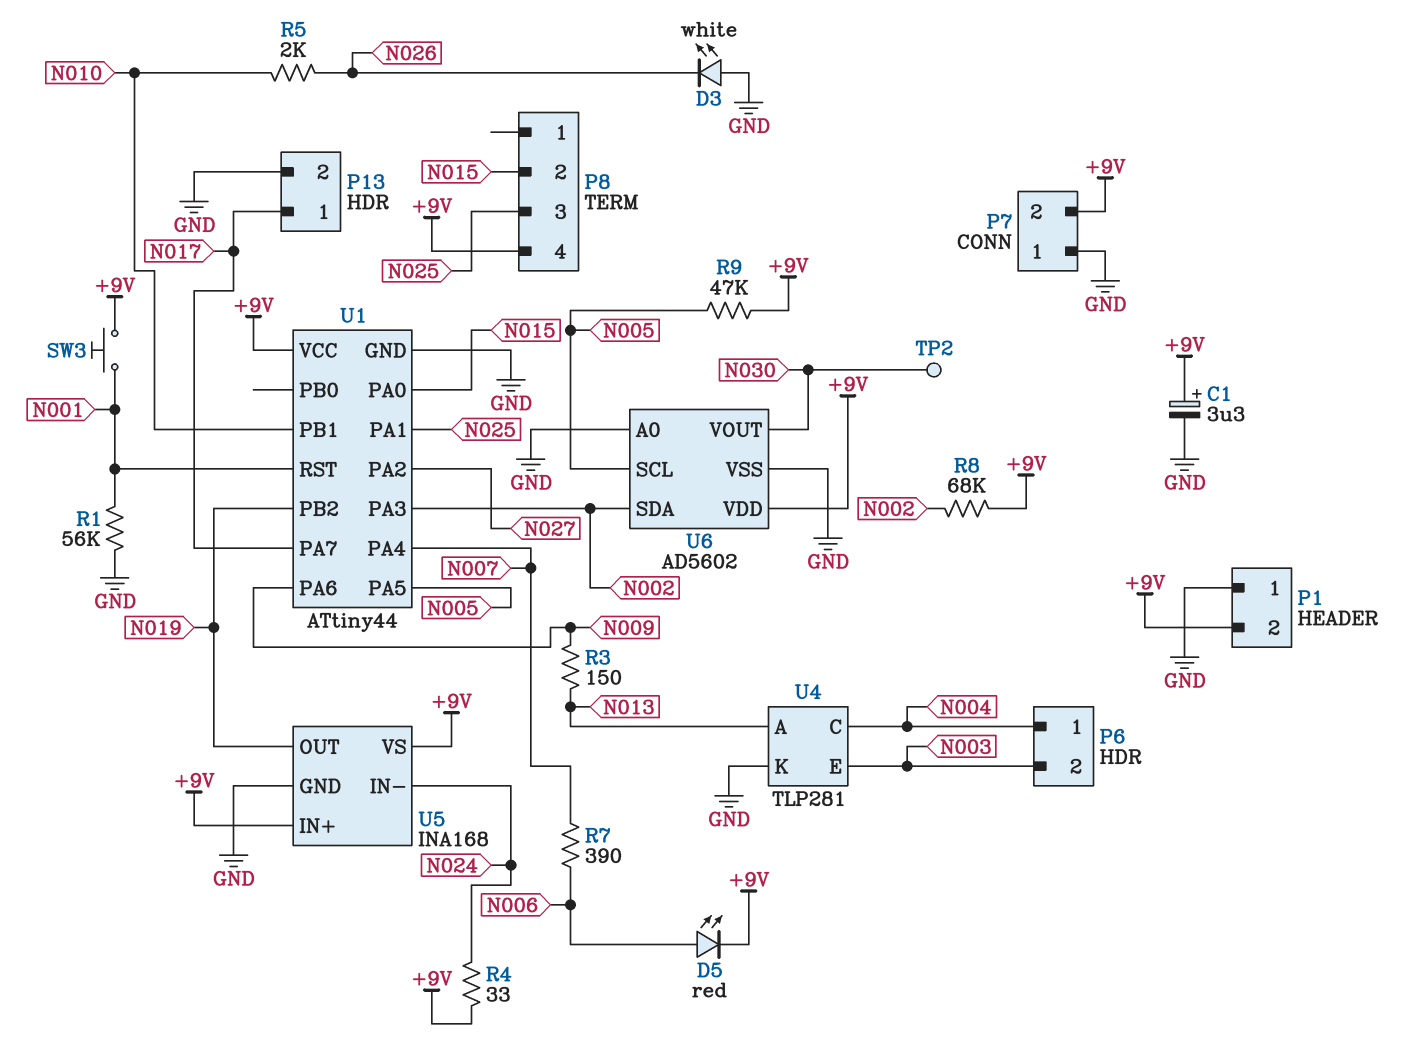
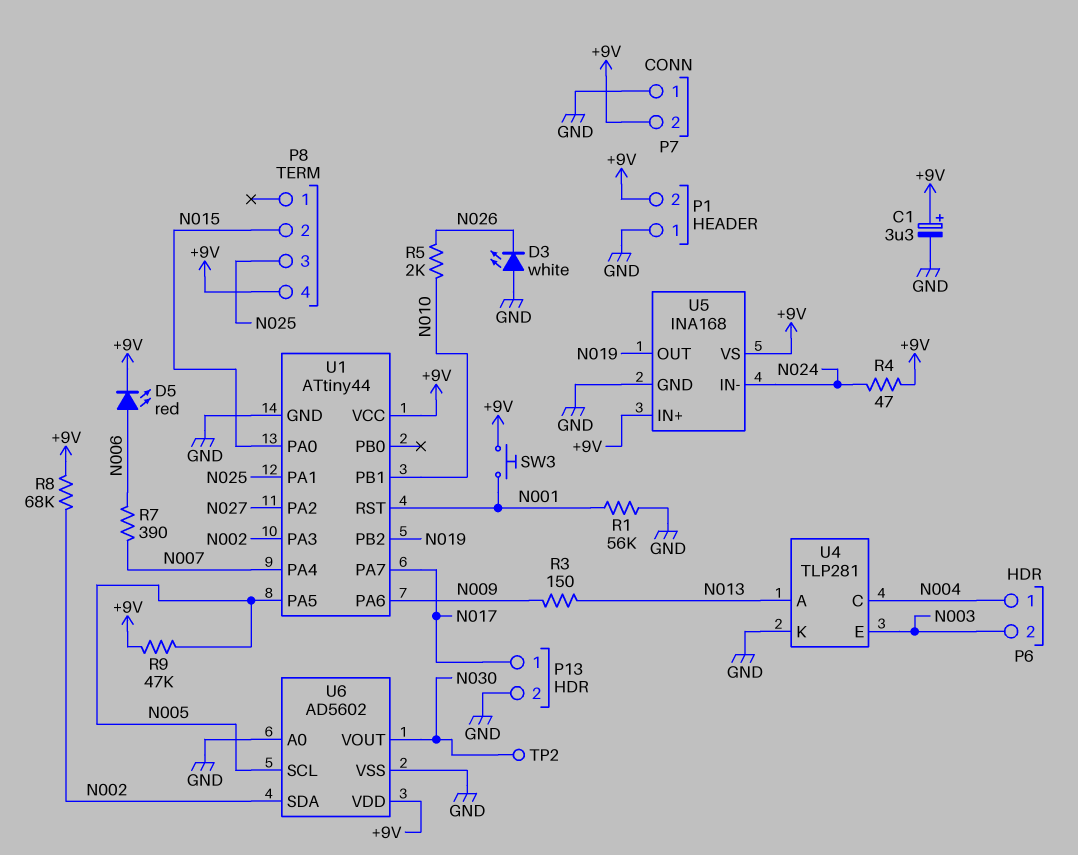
R4: 33 (+9V, N024) -> 47 (+9V, N024)

